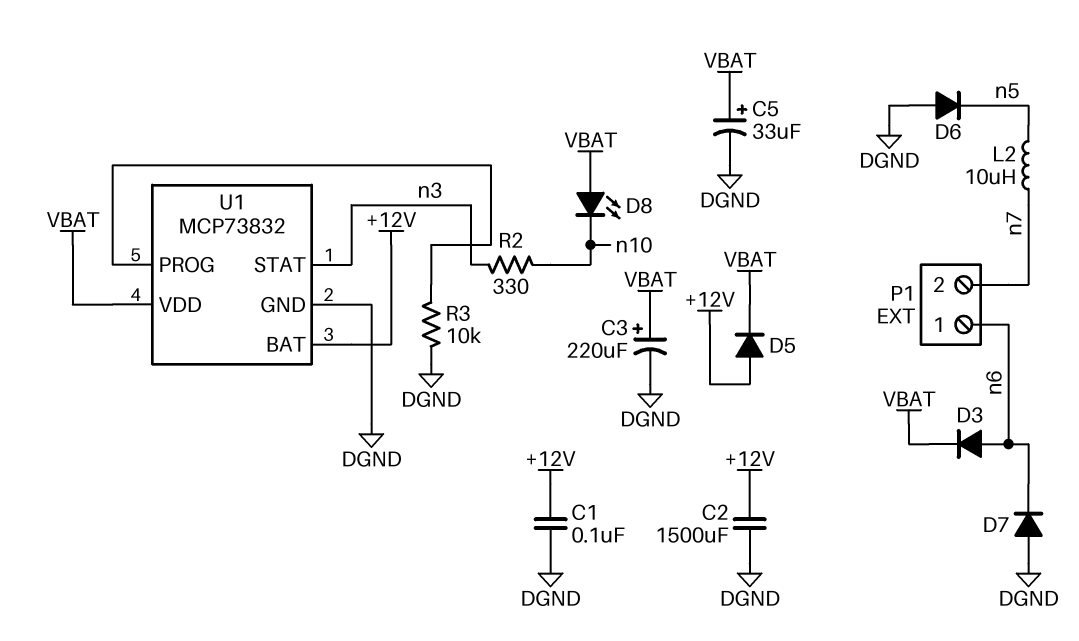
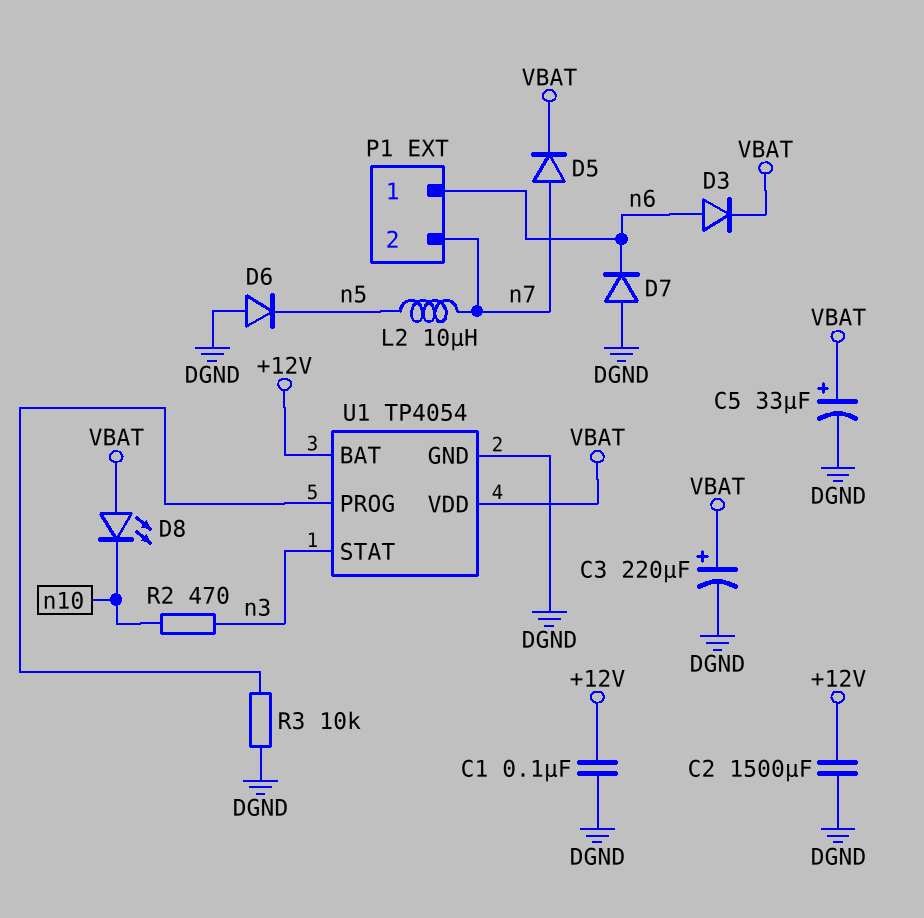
D5: diode (A +12V, K VBAT) -> diode (A n7, K VBAT)
R2: 330 (n3, n10) -> 470 (n3, n10)
U1: MCP73832 -> TP4054

